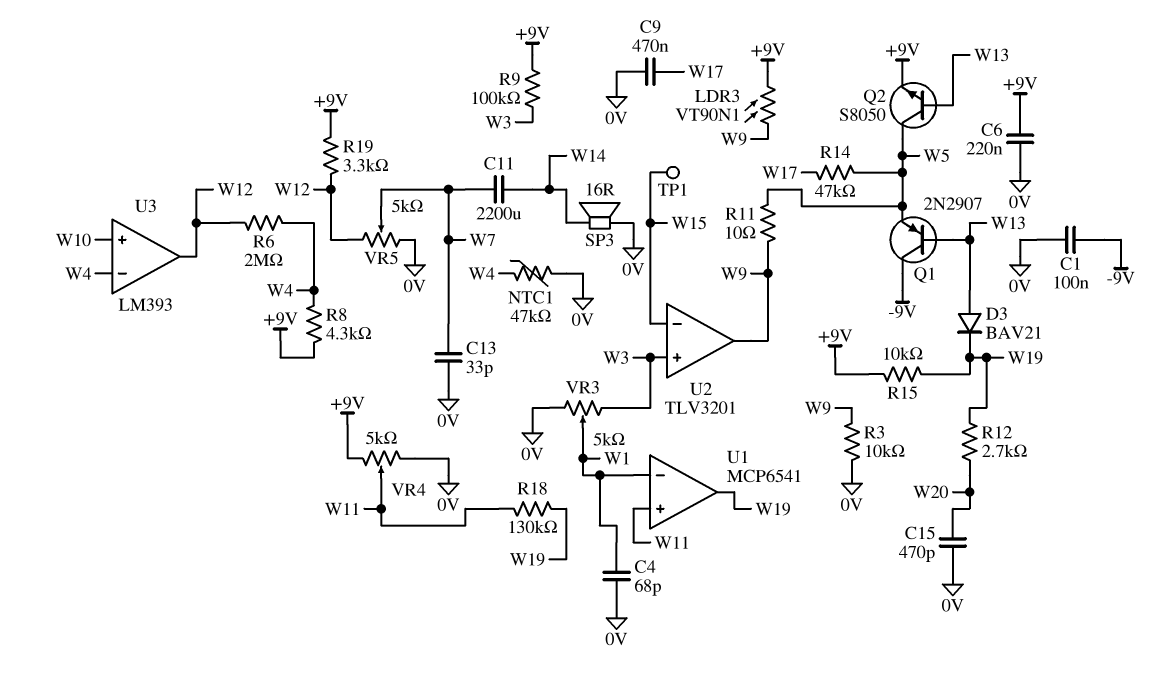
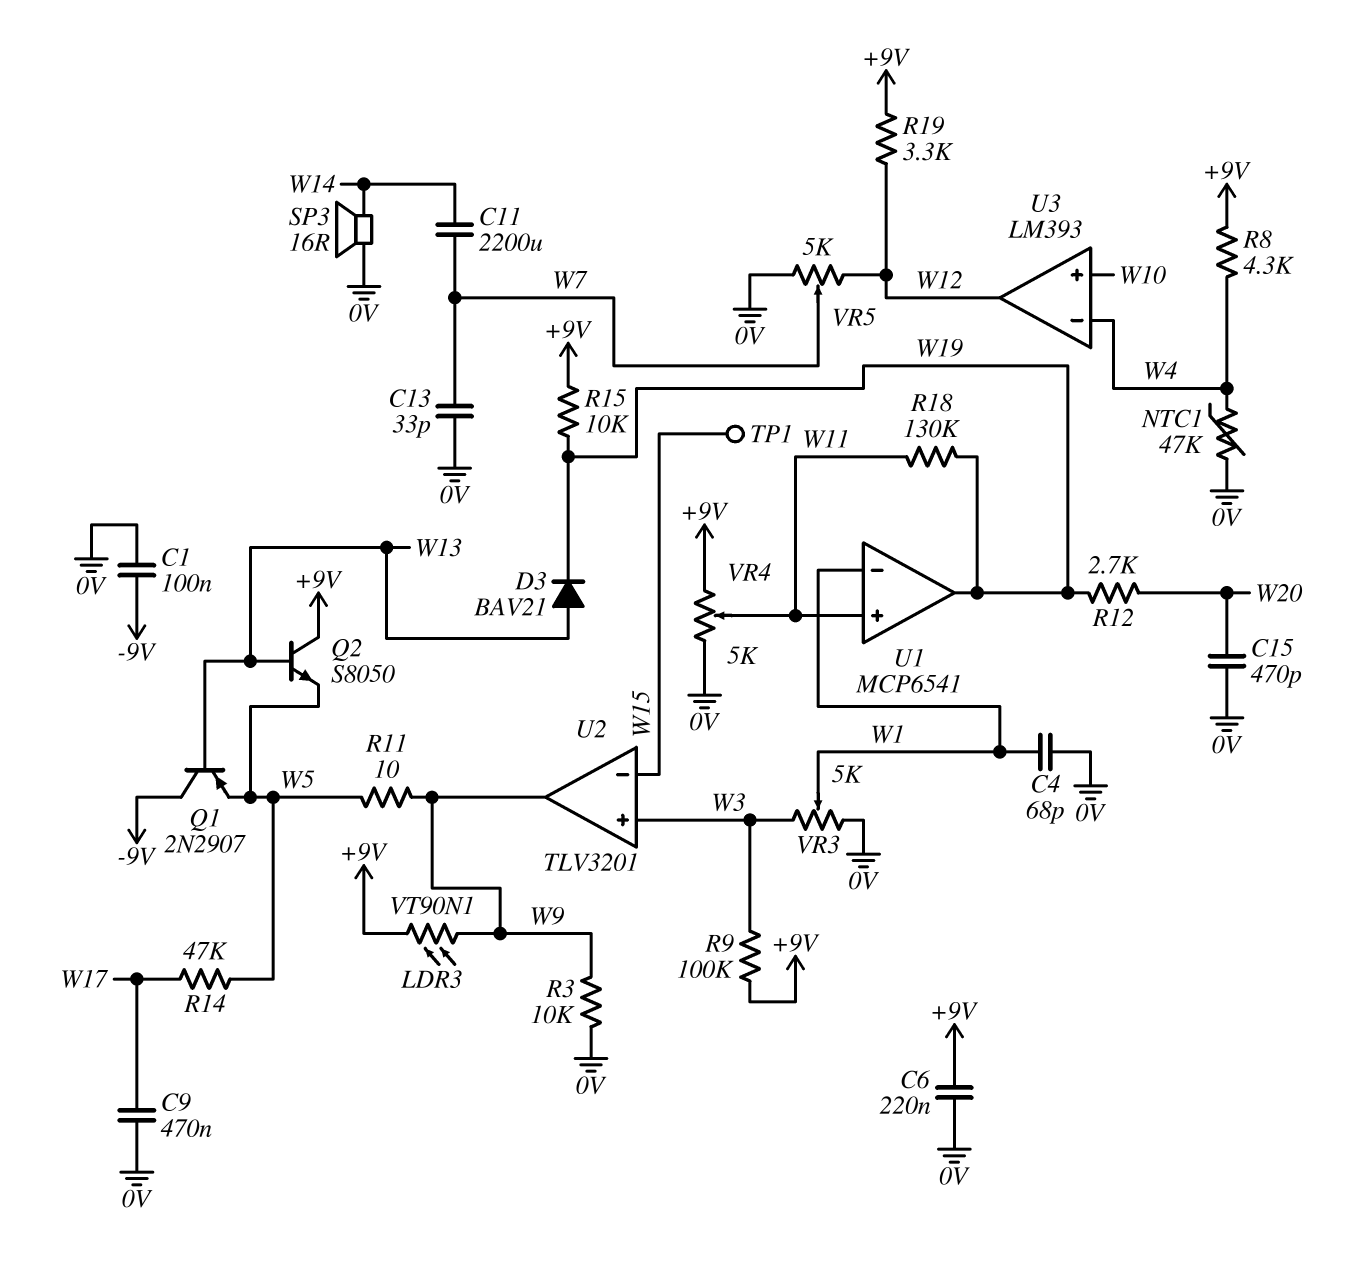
Q2: NPN S8050 (B W13, C W5, E +9V) -> NPN S8050 (B W13, C +9V, E W5)
R6: 2M (W4, W12) -> none

